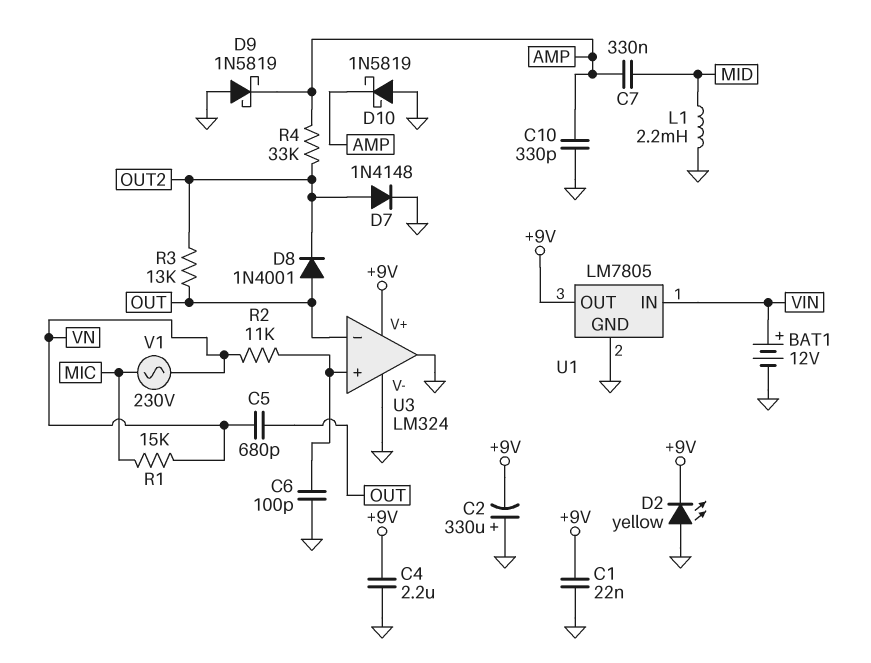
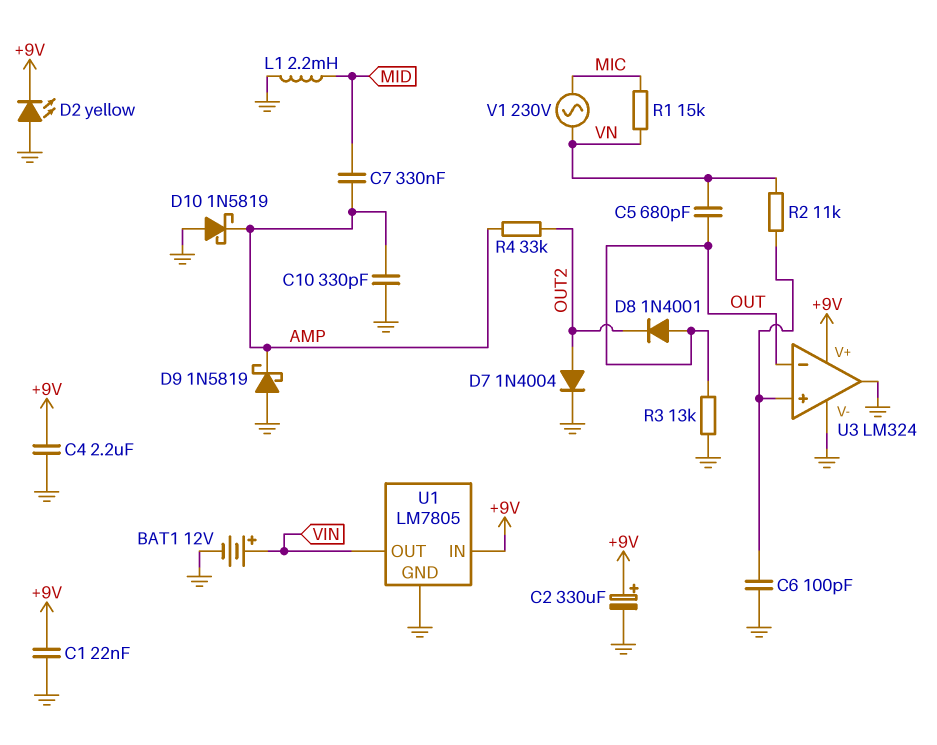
C2: 330uF (plus GND, minus +9V) -> 330uF (plus +9V, minus GND)
D7: diode 1N4148 (A OUT2, K GND) -> diode 1N4004 (A OUT2, K GND)
R3: 13k (OUT, OUT2) -> 13k (GND, OUT)
U1 pin IN: VIN -> +9V
U1 pin OUT: +9V -> VIN

